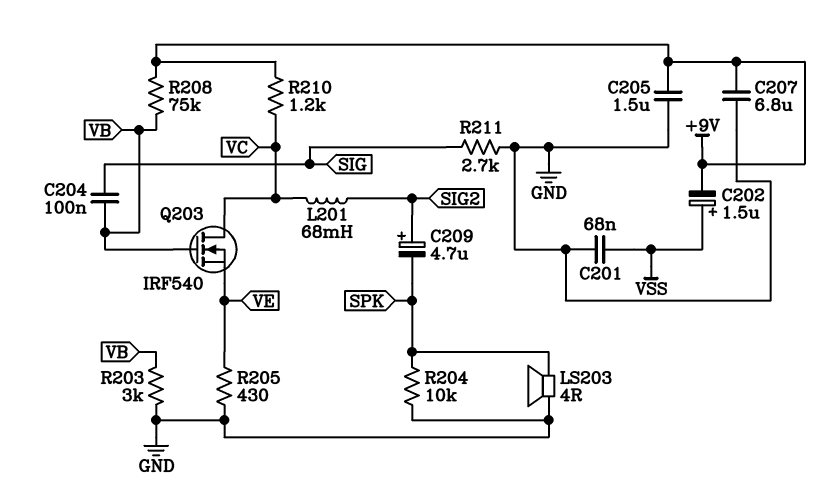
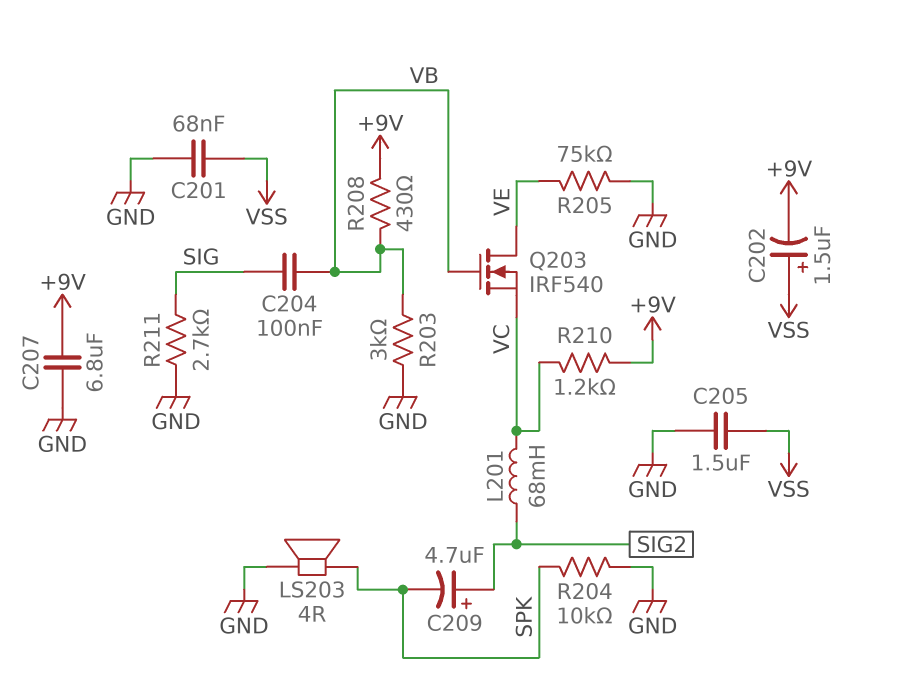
C205: 1.5uF (+9V, GND) -> 1.5uF (GND, VSS)
Q203: NMOS IRF540 (G VB, D VC, S VE) -> NMOS IRF540 (G VB, D VE, S VC)
R205: 430 (GND, VE) -> 75k (GND, VE)
R208: 75k (+9V, VB) -> 430 (+9V, VB)

